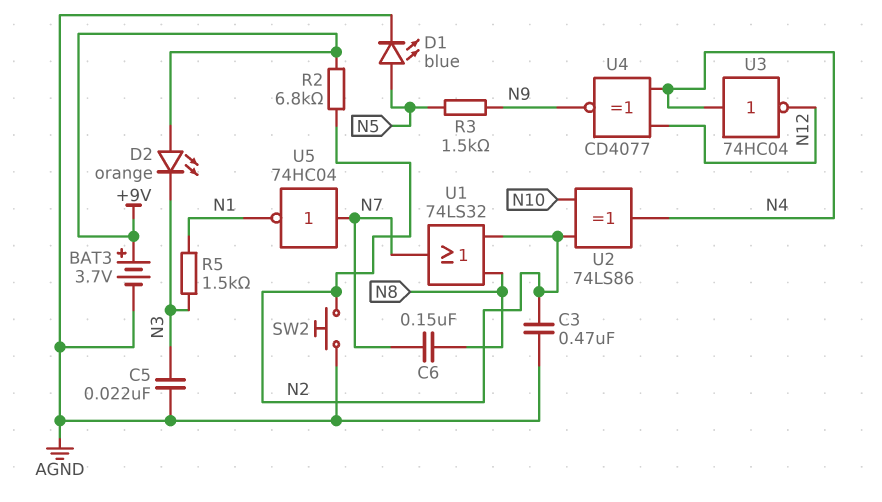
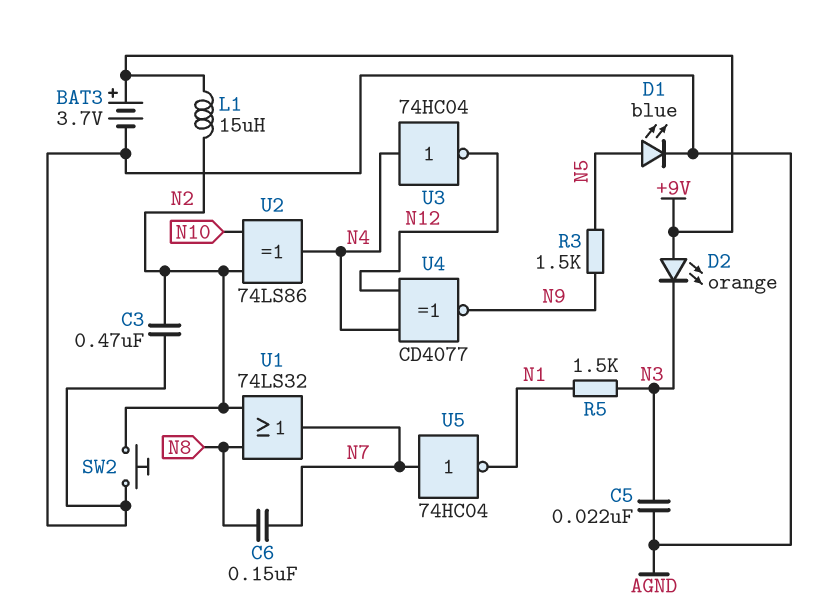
L1: none -> 15uH (+9V, N2)
R2: 6.8k (+9V, N2) -> none

